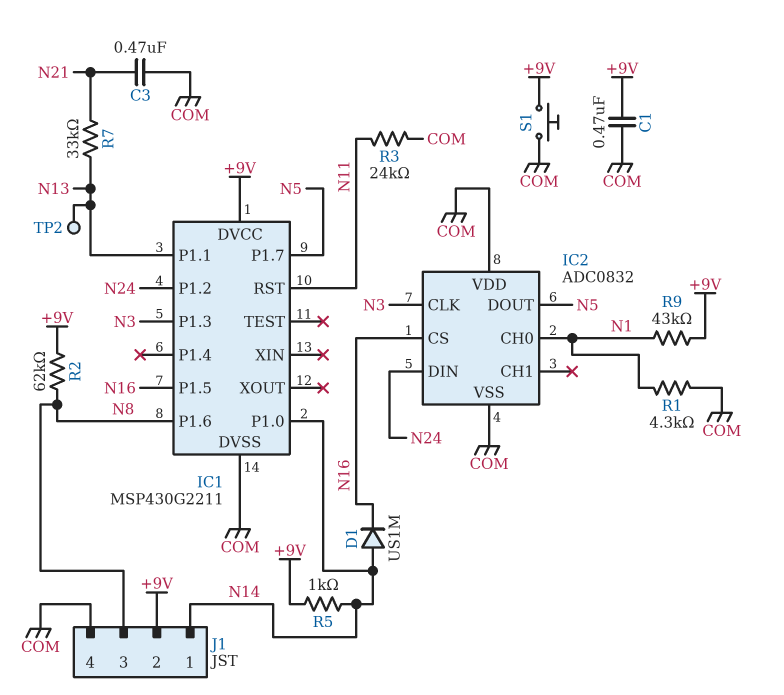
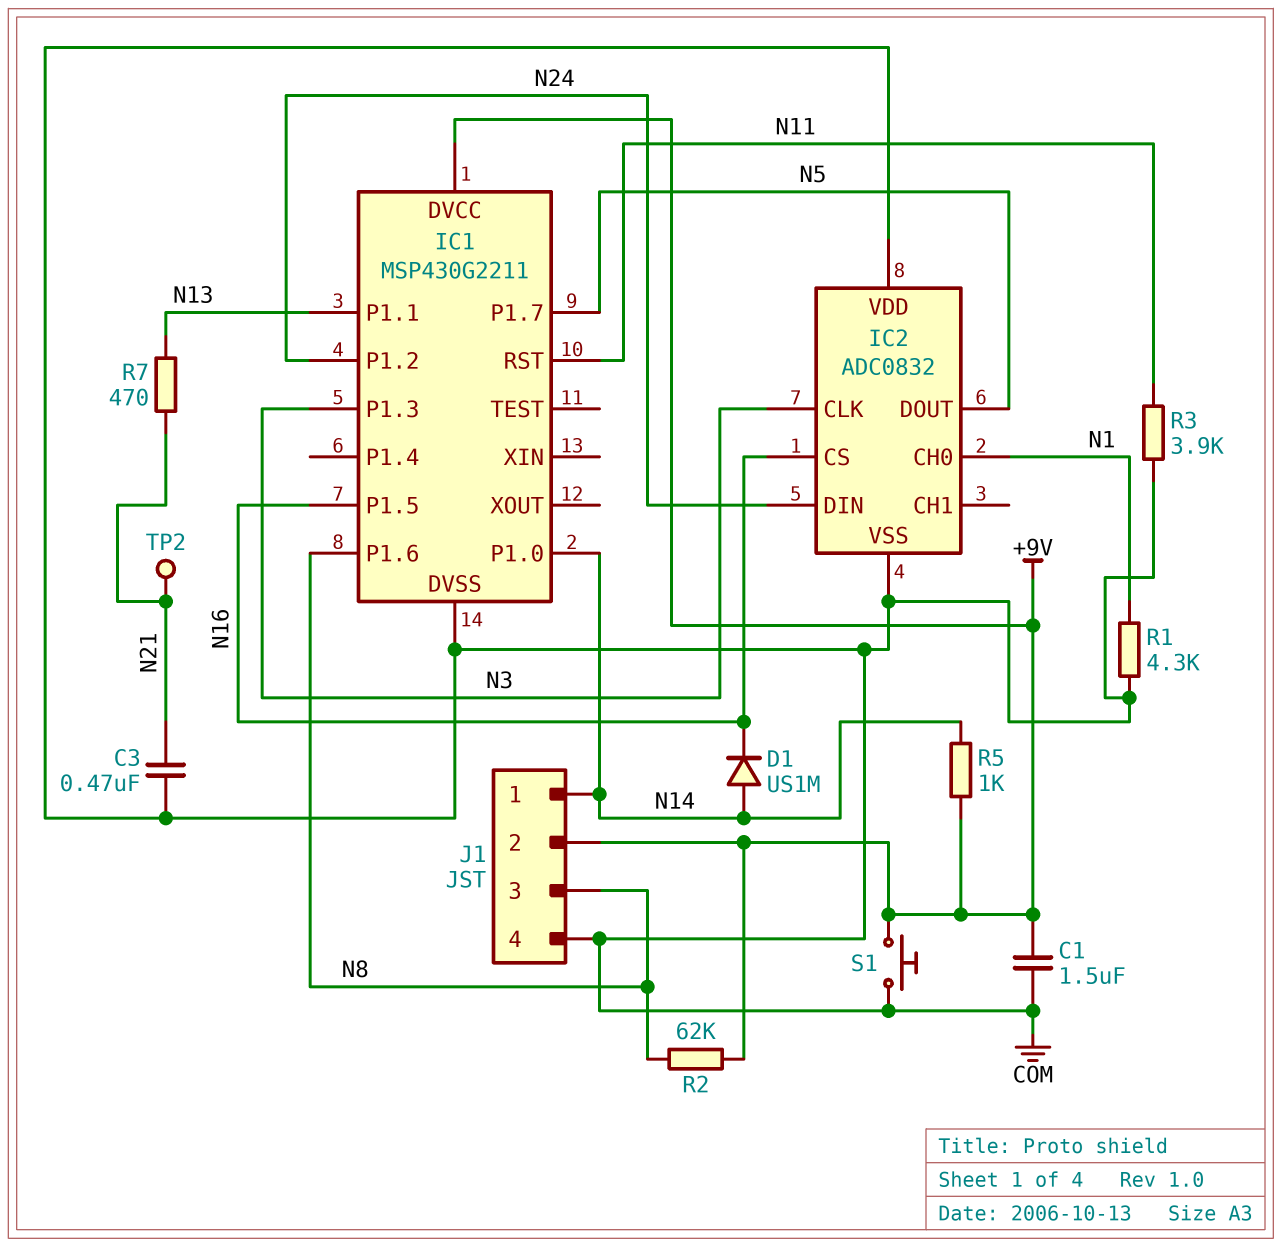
C1: 470nF (+9V, COM) -> 1.5uF (+9V, COM)
R3: 24k (COM, N11) -> 3.9k (COM, N11)
R7: 33k (N13, N21) -> 470 (N13, N21)
R9: 43k (+9V, N1) -> none
TP2: test point (N13) -> test point (N21)

